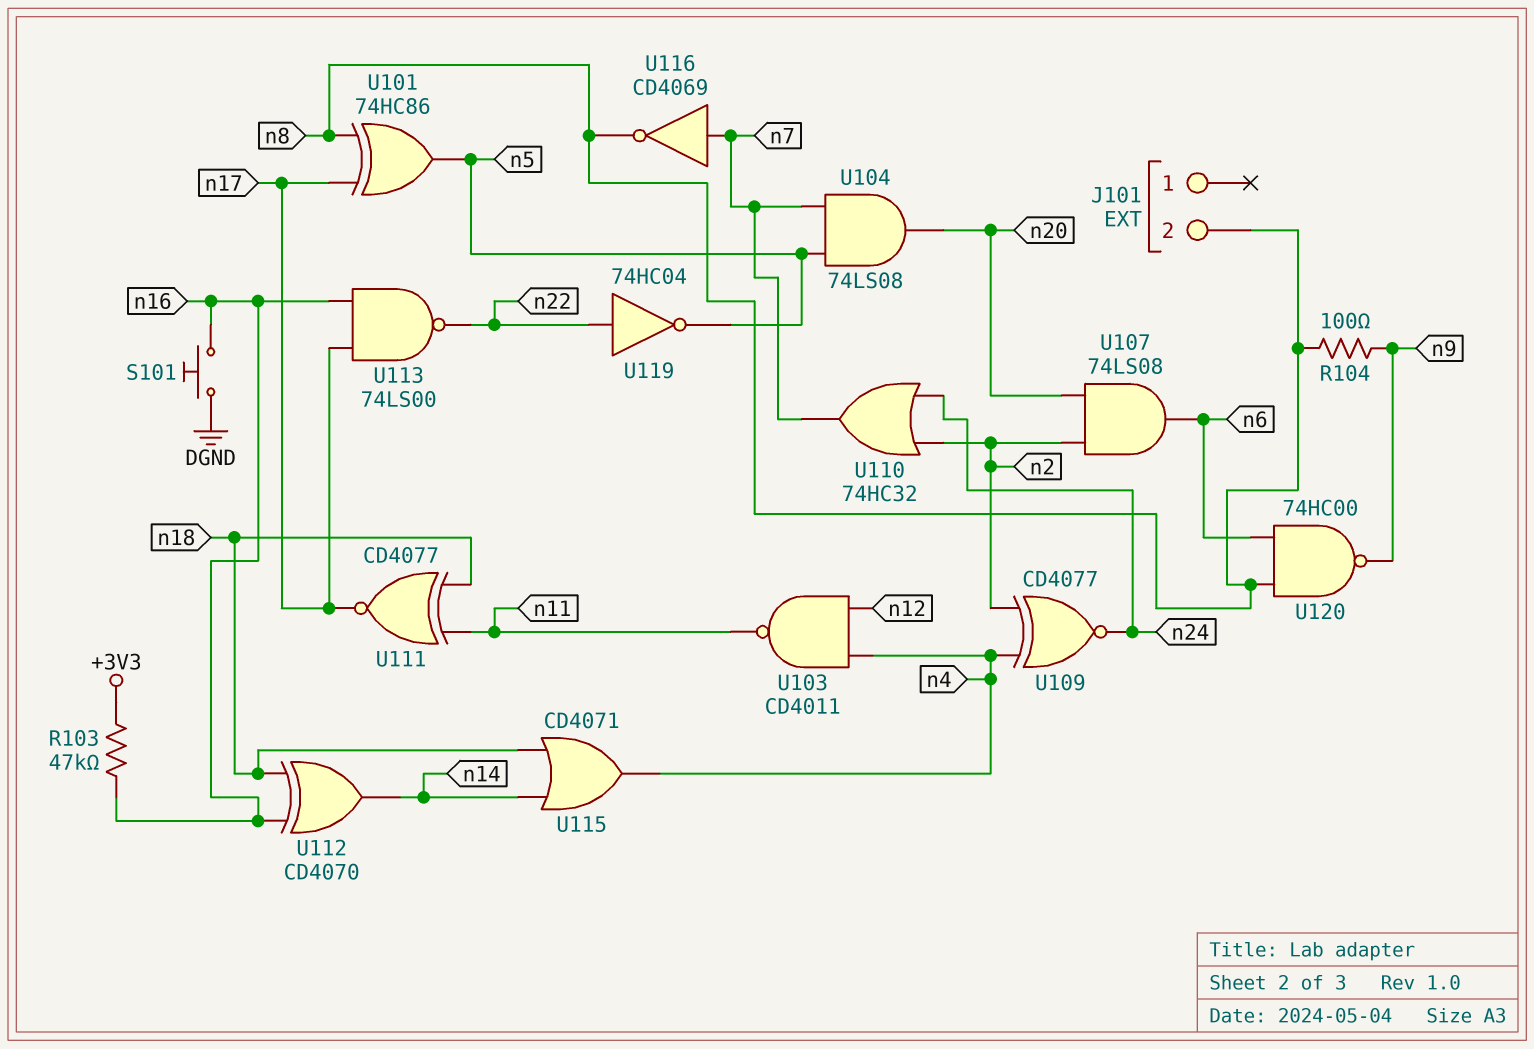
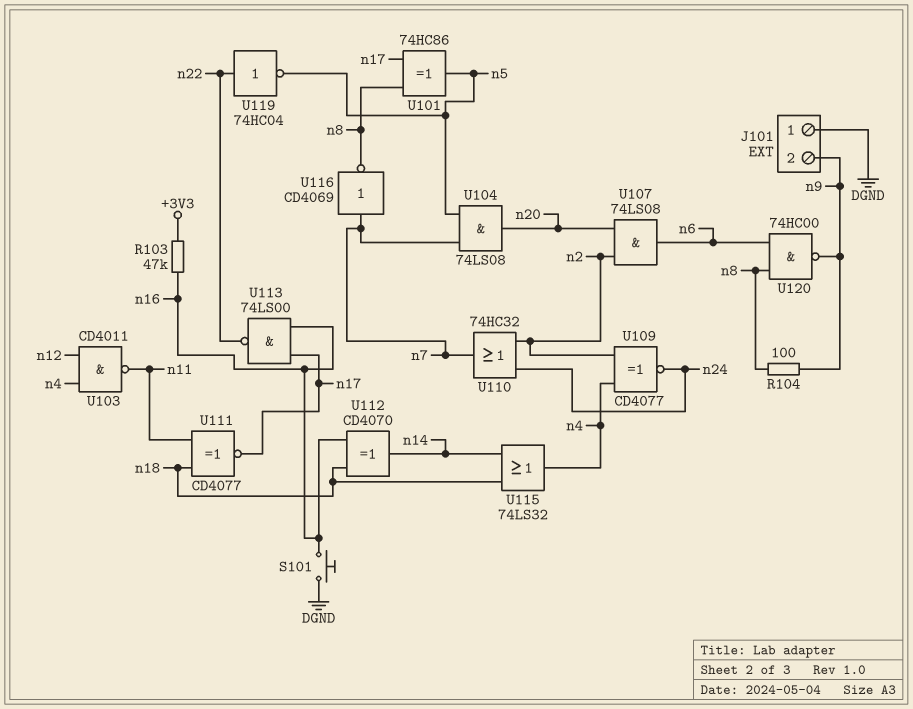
J101 pin 1: none -> DGND
J101 pin 2: n8 -> n9
U115: OR CD4071 (in n14, in n18, out n4) -> OR 74LS32 (in n14, in n18, out n4)

